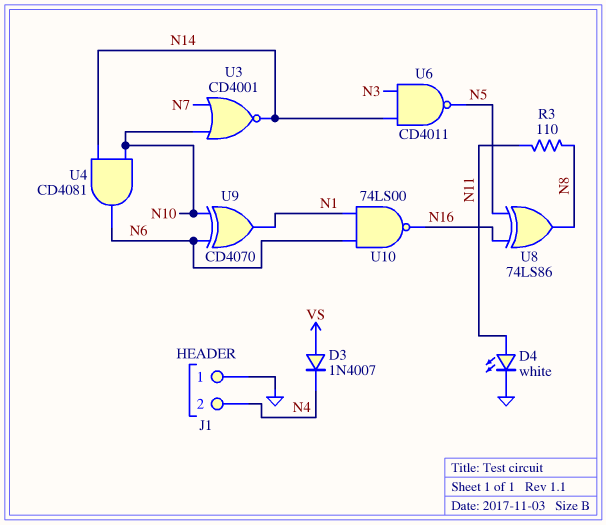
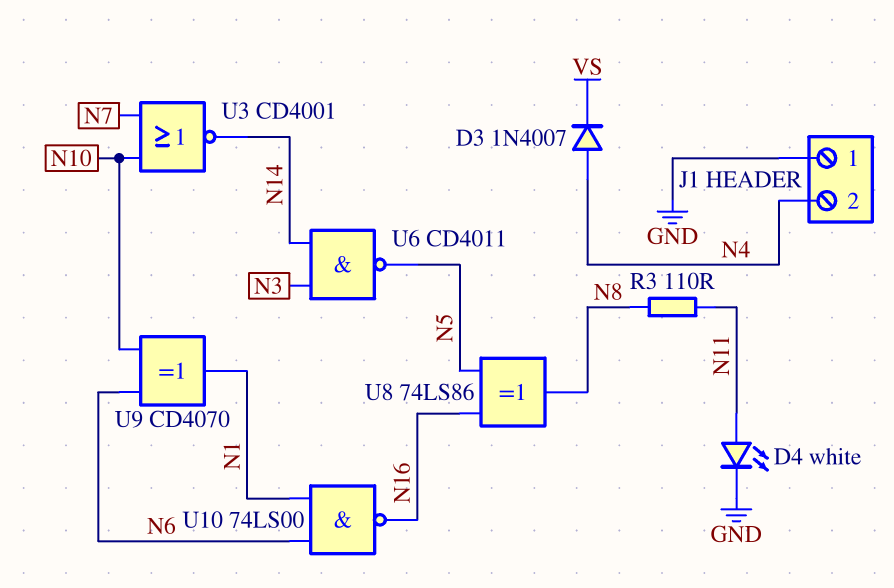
D3: diode 1N4007 (A VS, K N4) -> diode 1N4007 (A N4, K VS)
U4: AND CD4081 (in N10, in N14, out N6) -> none

